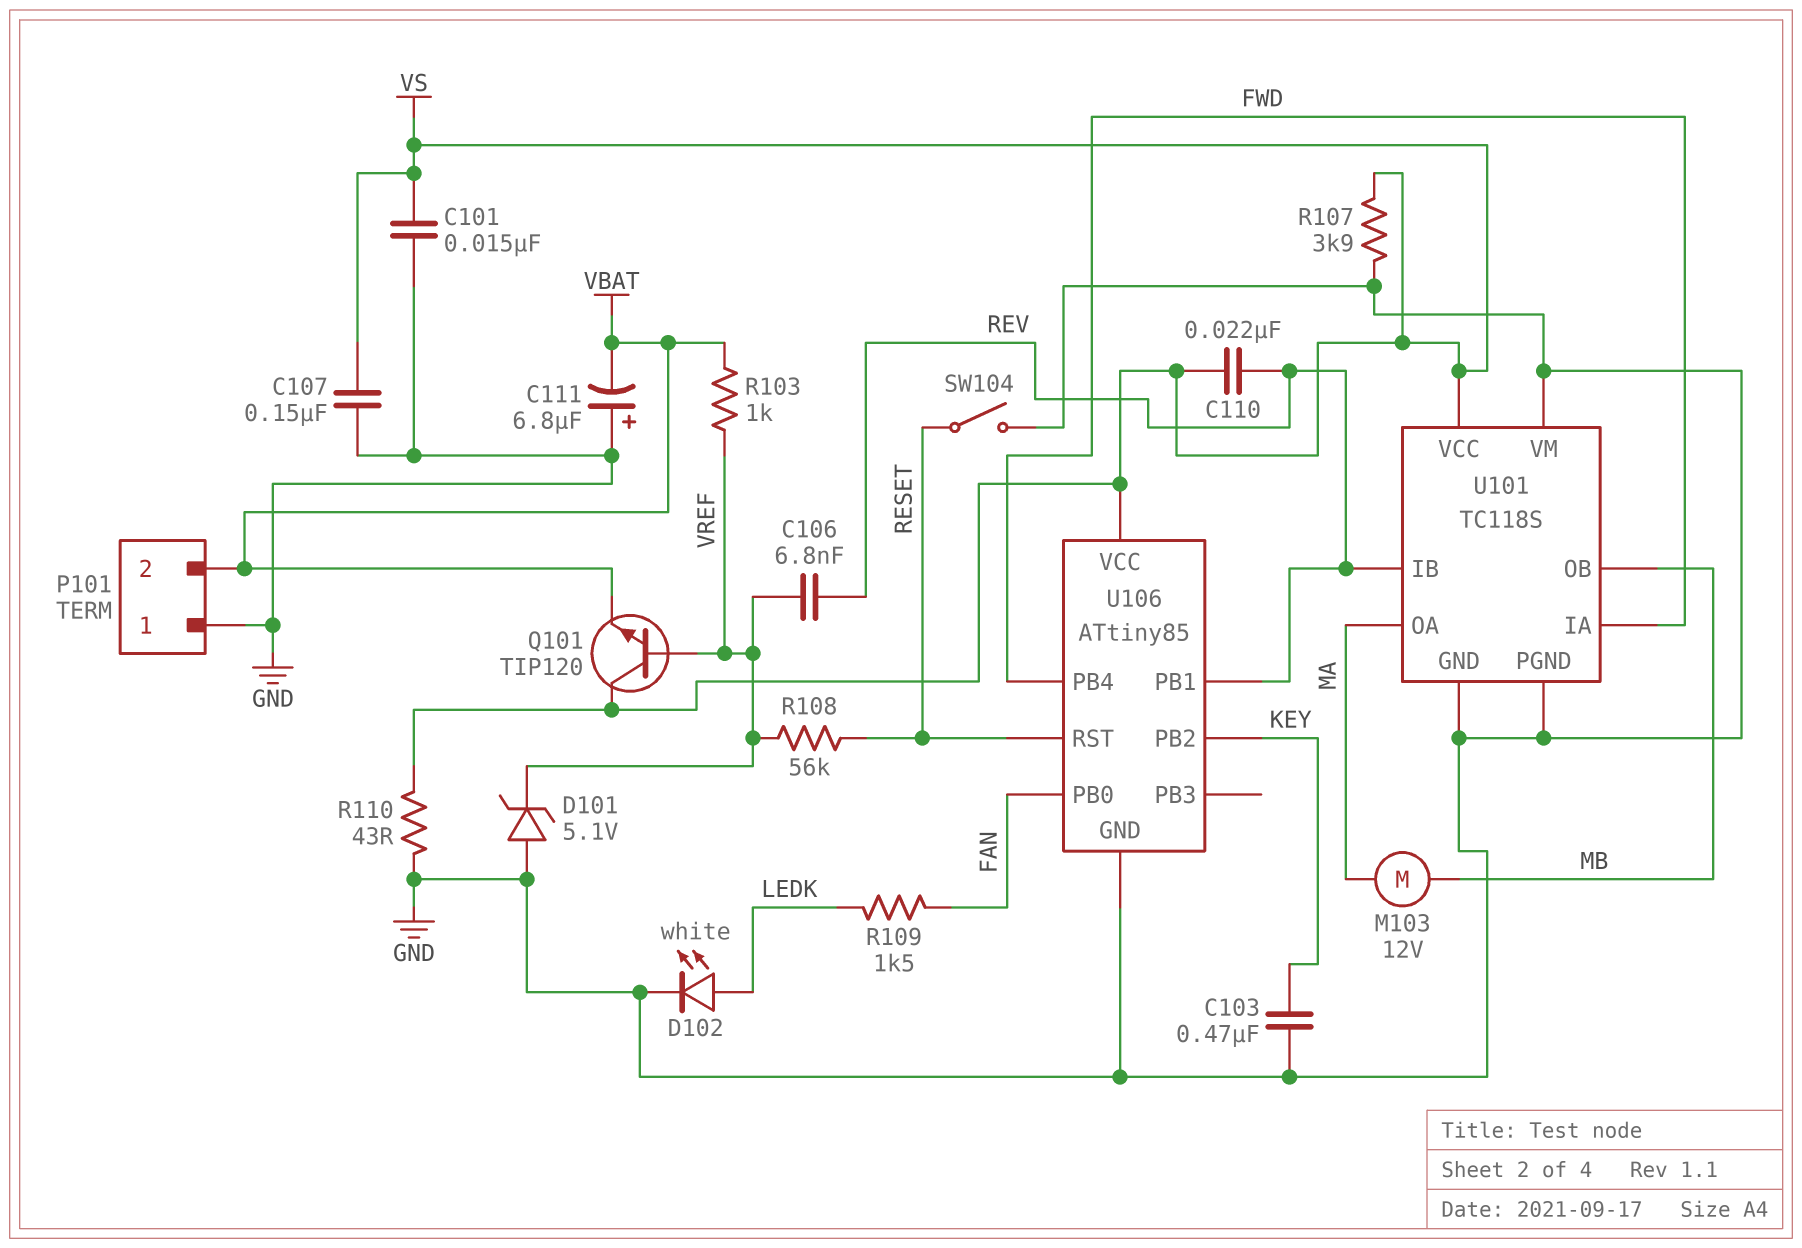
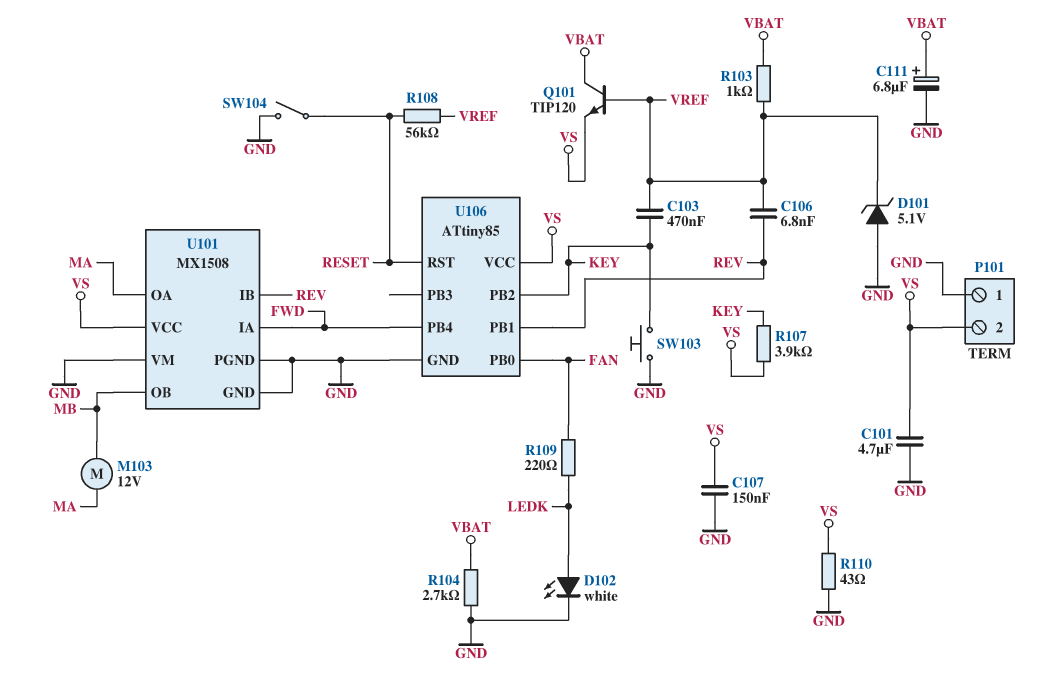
C101: 15nF (GND, VS) -> 4.7uF (GND, VS)
C103: 470nF (GND, KEY) -> 470nF (KEY, VREF)
C110: 22nF (REV, VS) -> none
C111: 6.8uF (plus GND, minus VBAT) -> 6.8uF (plus VBAT, minus GND)
P101 pin 2: VBAT -> VS
Q101: NPN TIP120 (B VREF, C VS, E VBAT) -> NPN TIP120 (B VREF, C VBAT, E VS)
R104: none -> 2.7k (GND, VBAT)
R107: 3.9k (GND, VS) -> 3.9k (KEY, VS)
R109: 1.5k (FAN, LEDK) -> 220 (FAN, LEDK)
SW103: none -> button (GND, KEY)
U101: TC118S -> MX1508

